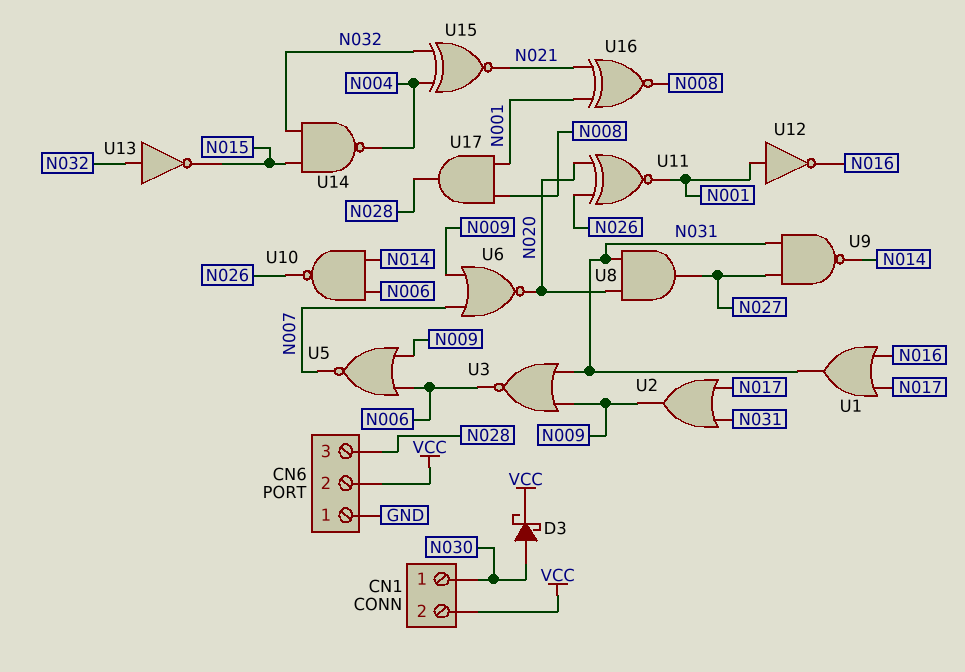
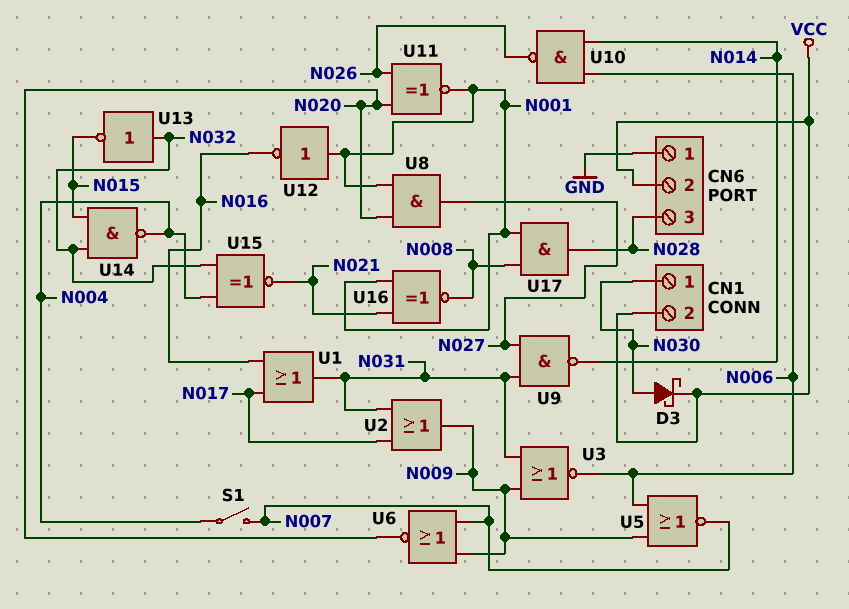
S1: none -> switch (N004, N007)
U8: AND (in N020, in N031, out N027) -> AND (in N001, in N020, out N027)

